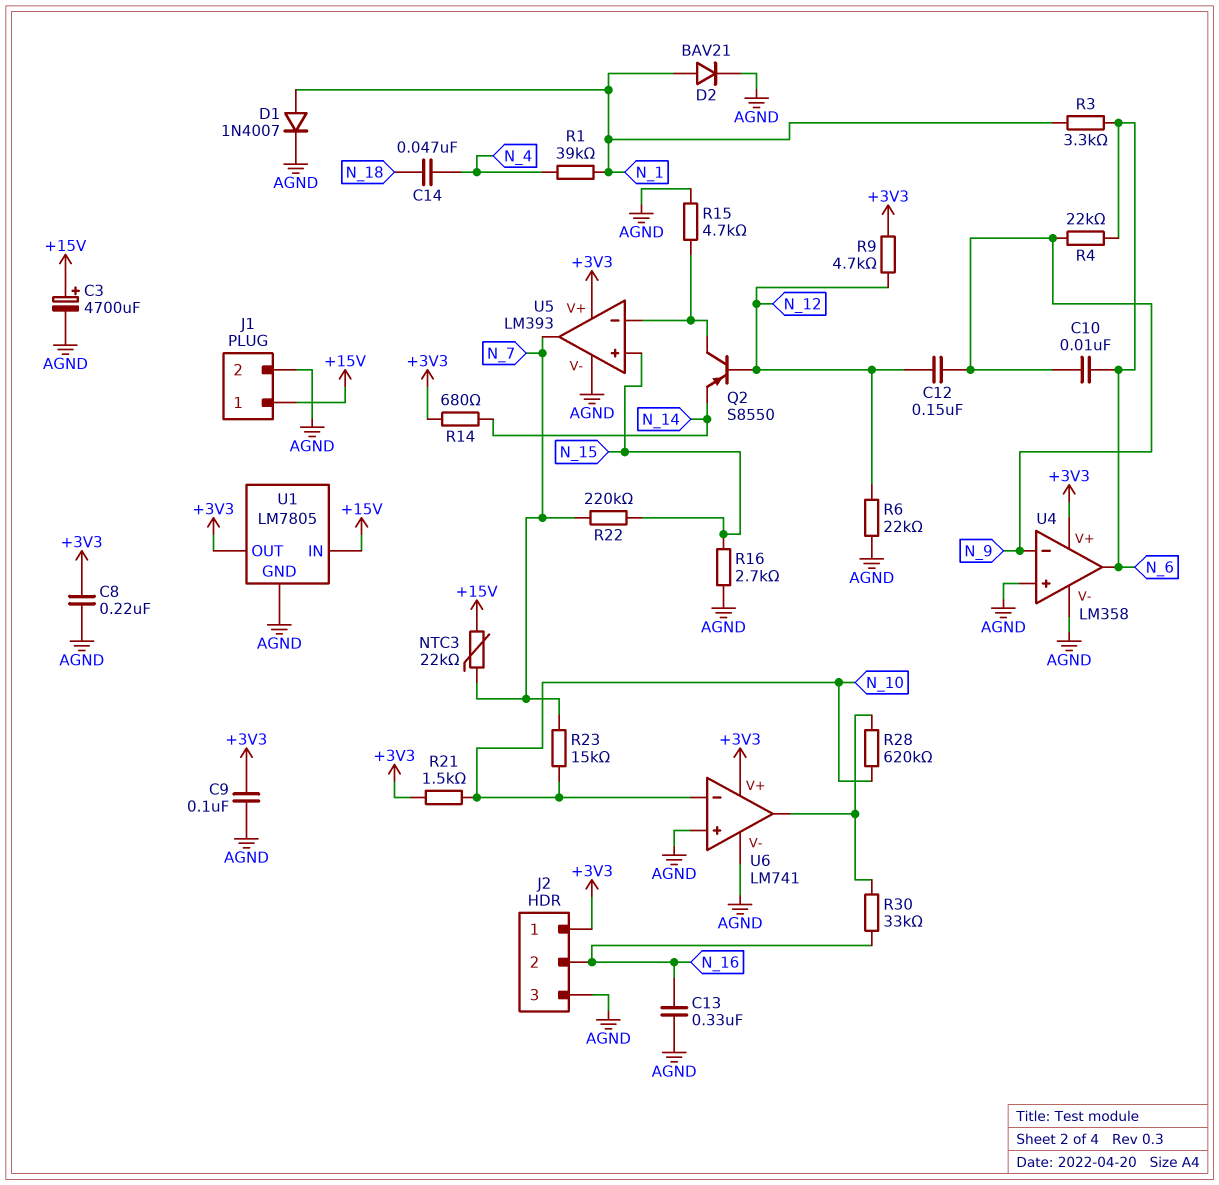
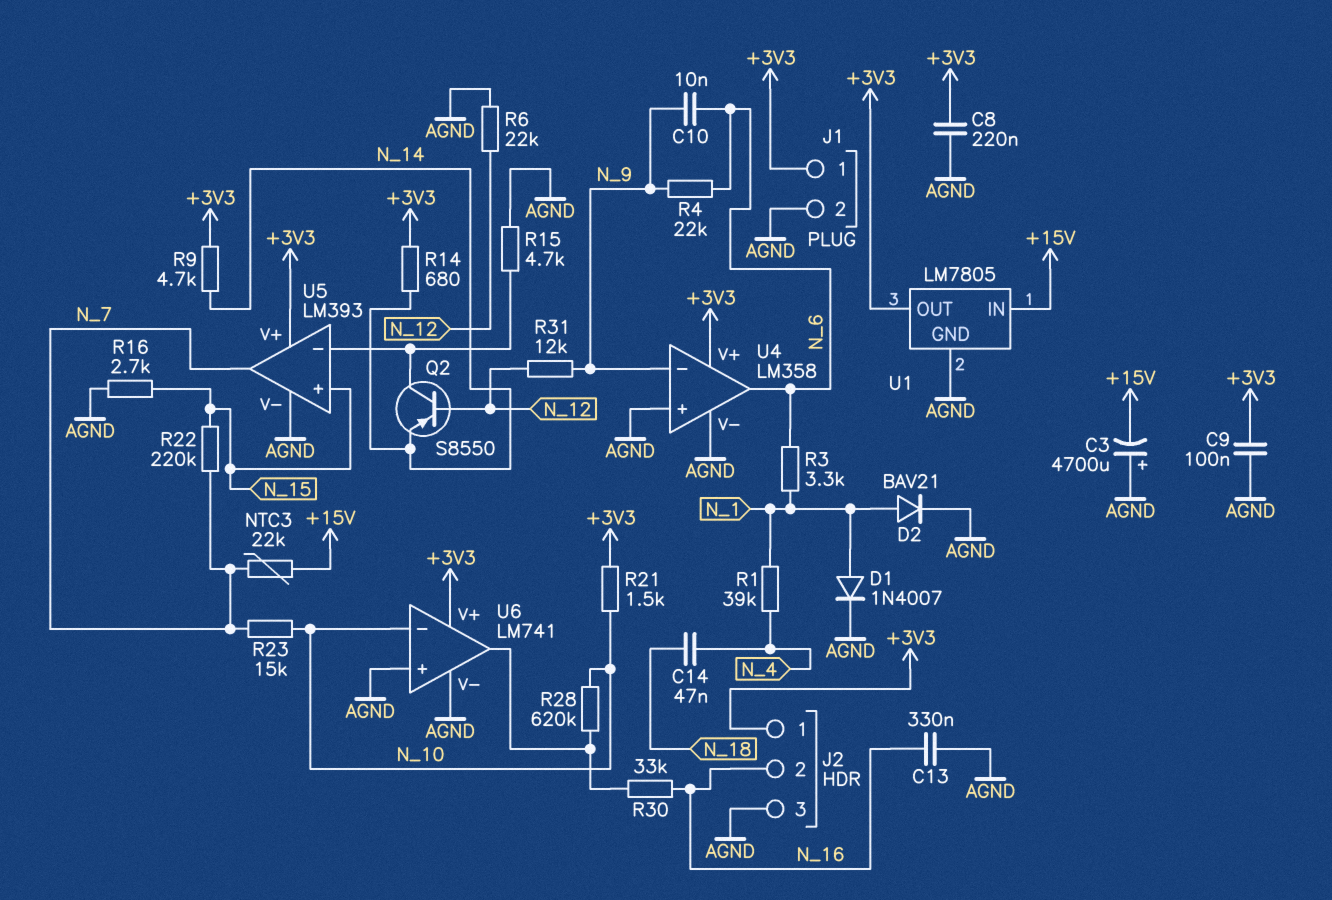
C3: 4700uF (plus +15V, minus AGND) -> 4700uF (plus AGND, minus +15V)
C12: 150nF (N_9, N_12) -> none
J1 pin 1: +15V -> +3V3
R9: 4.7k (+3V3, N_12) -> 4.7k (+3V3, N_14)
R31: none -> 12k (N_9, N_12)

